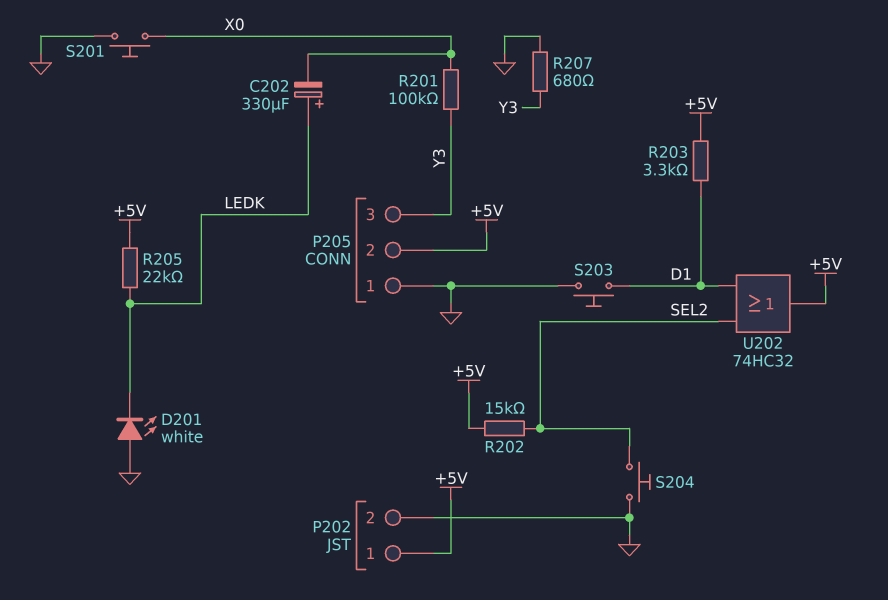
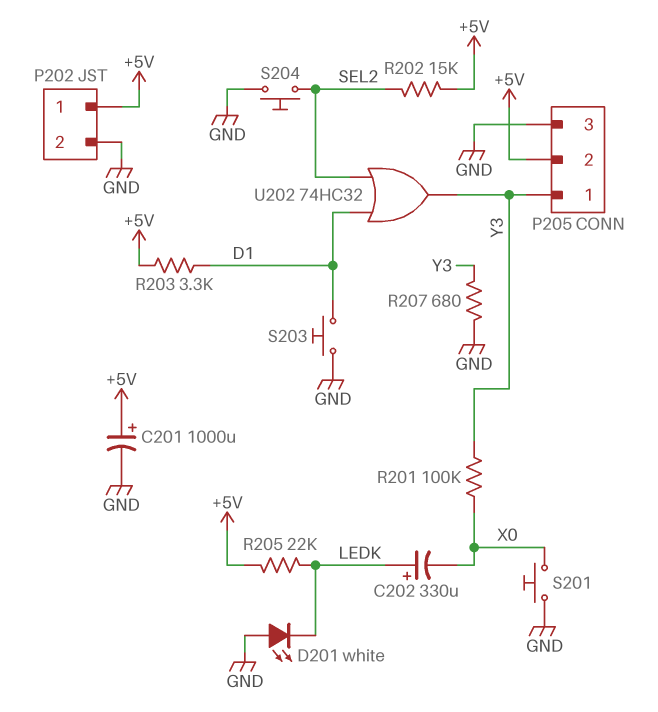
C201: none -> 1000uF (plus +5V, minus GND)
P205 pin 1: GND -> Y3
P205 pin 3: Y3 -> GND
U202: OR 74HC32 (in D1, in SEL2, out +5V) -> OR 74HC32 (in D1, in SEL2, out Y3)

